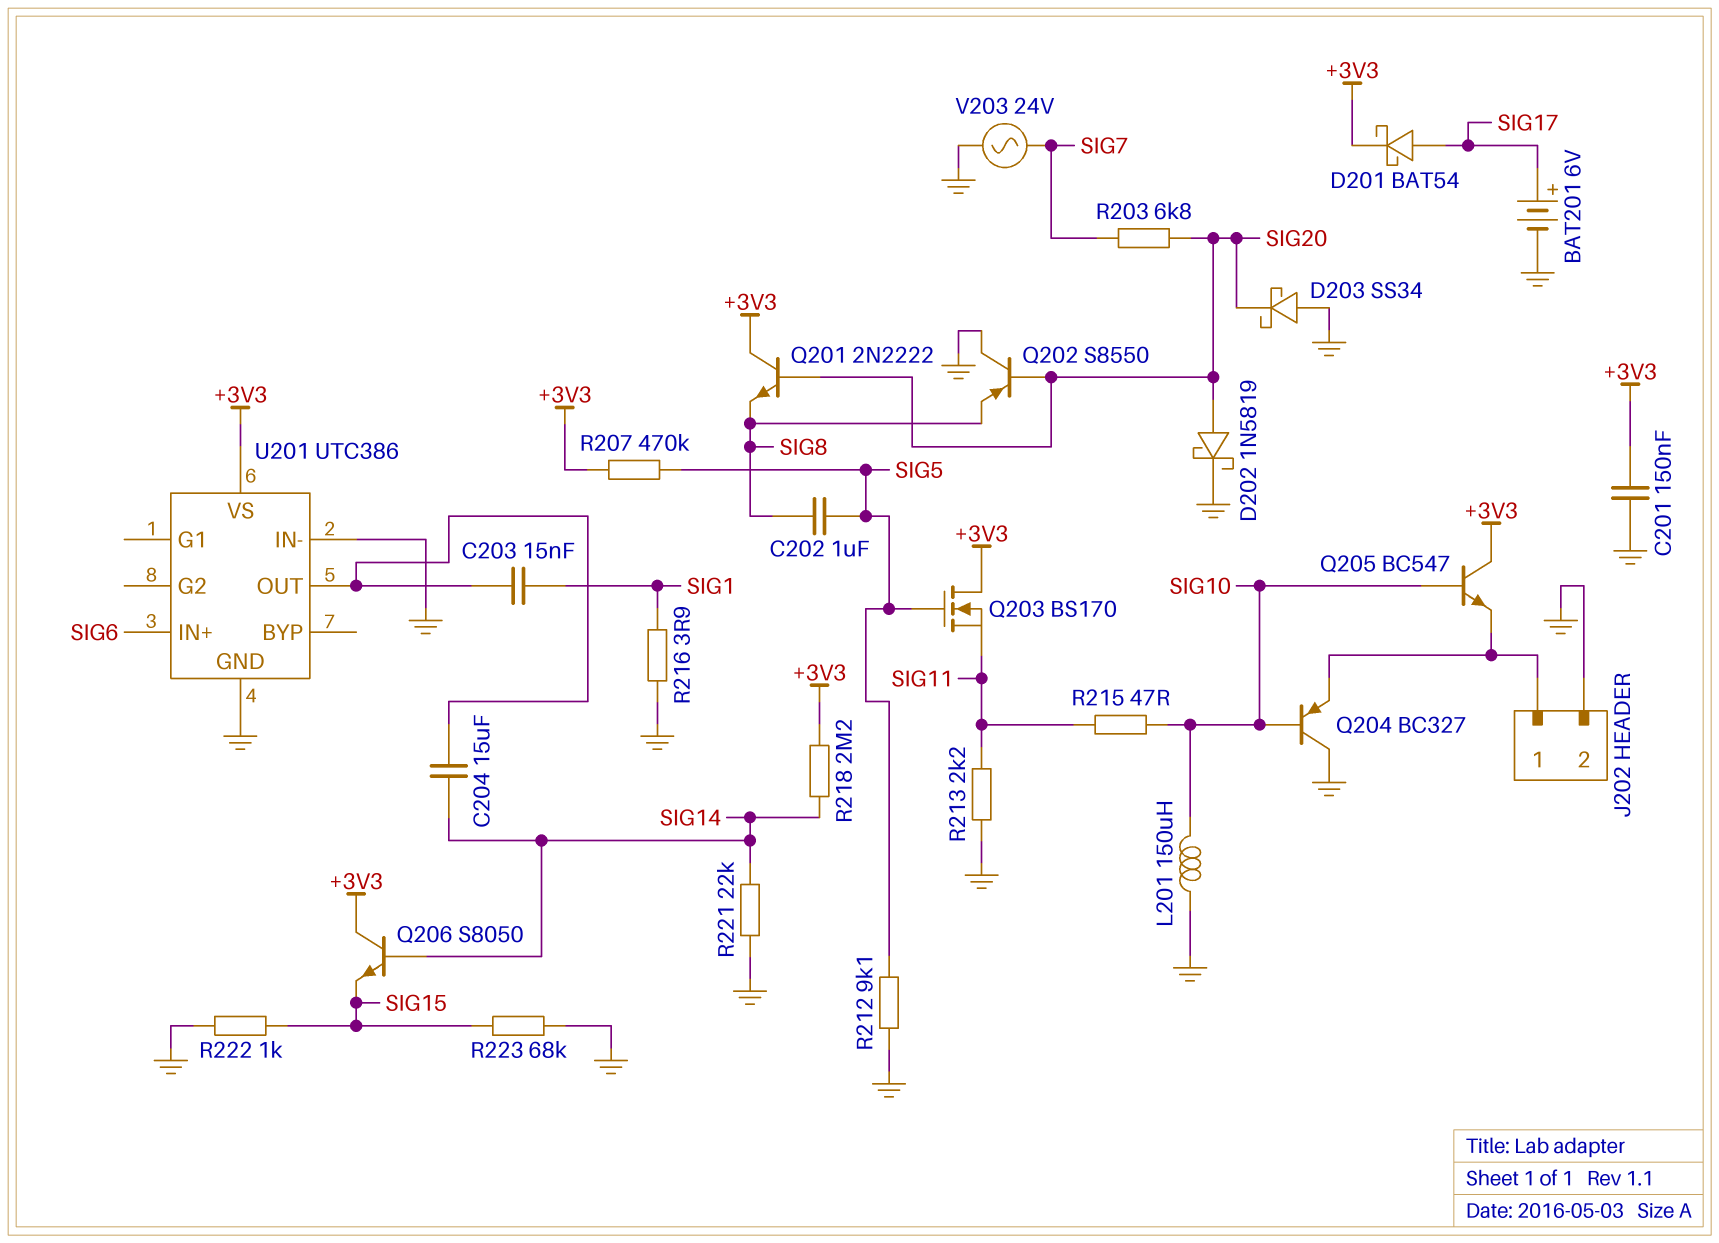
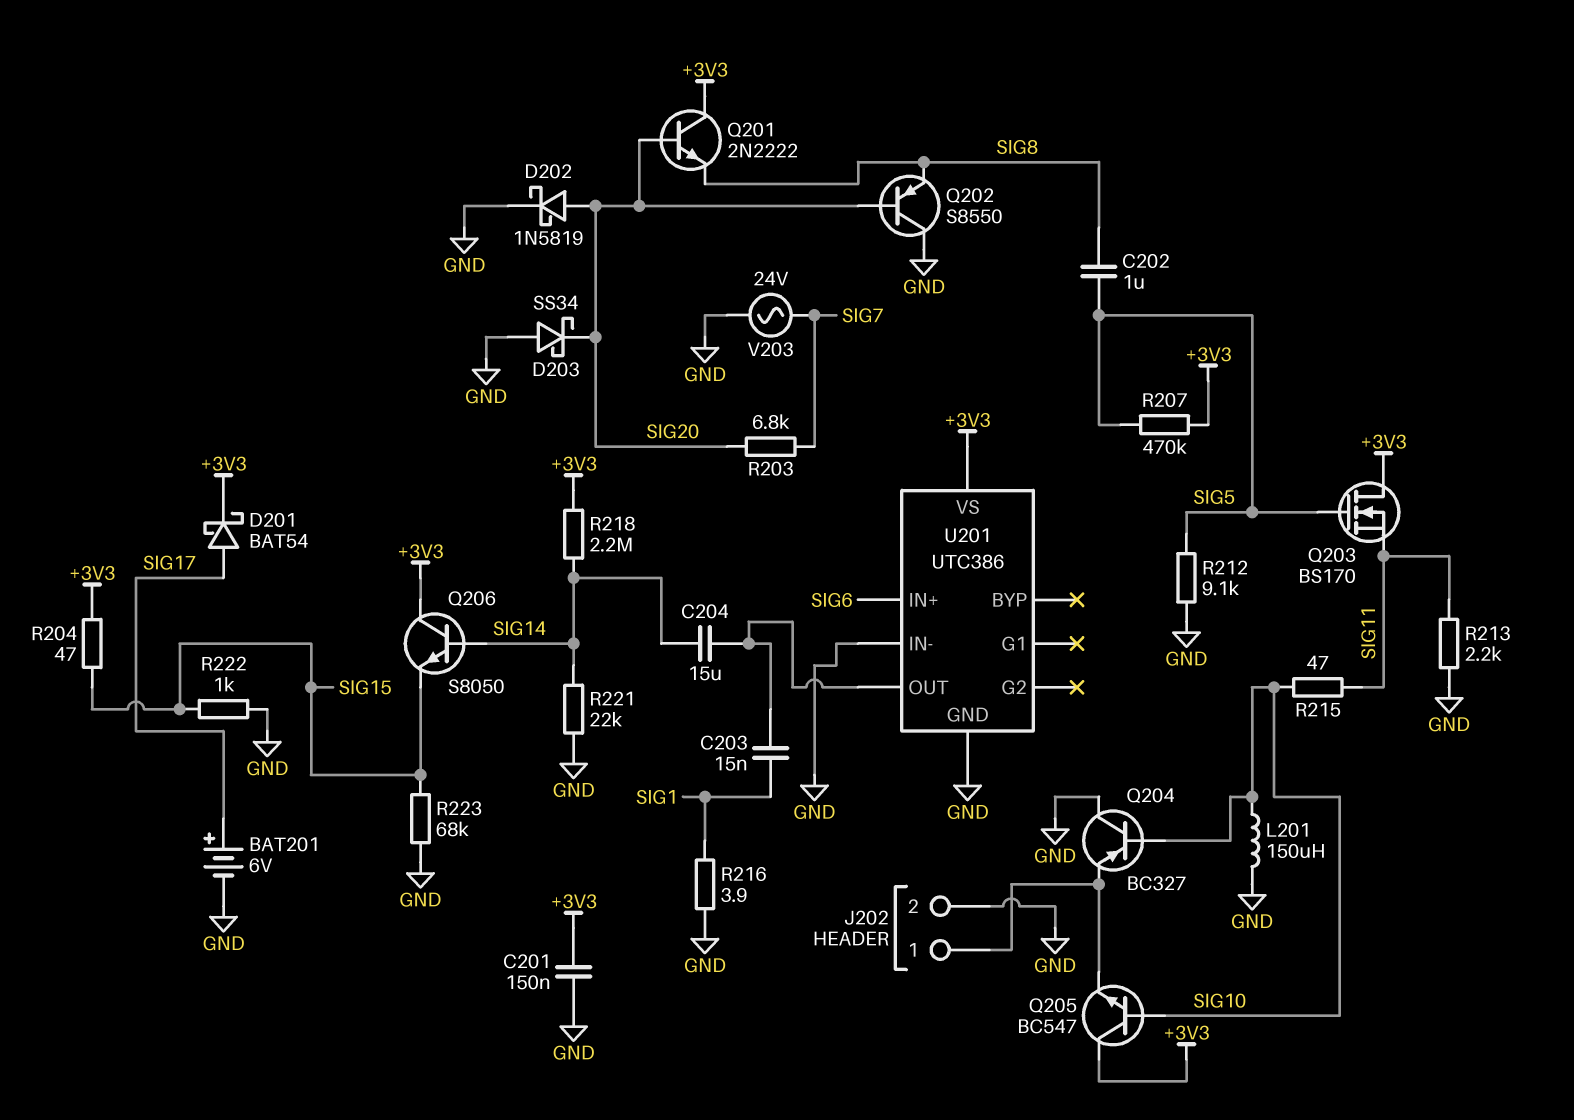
R204: none -> 47 (+3V3, SIG15)

